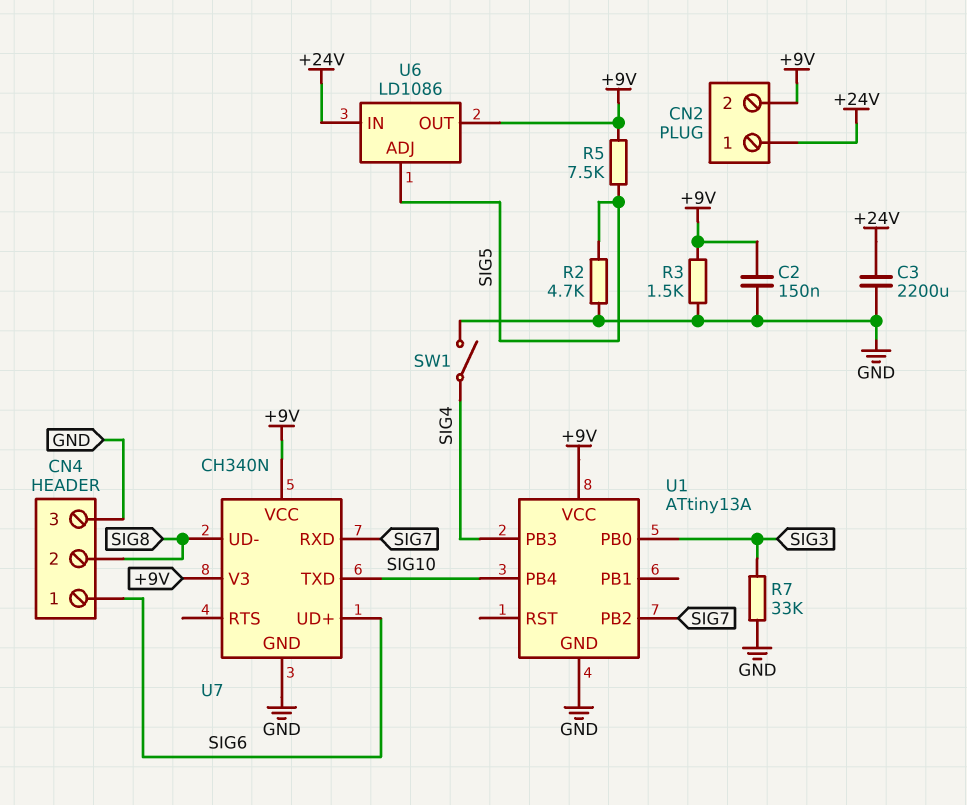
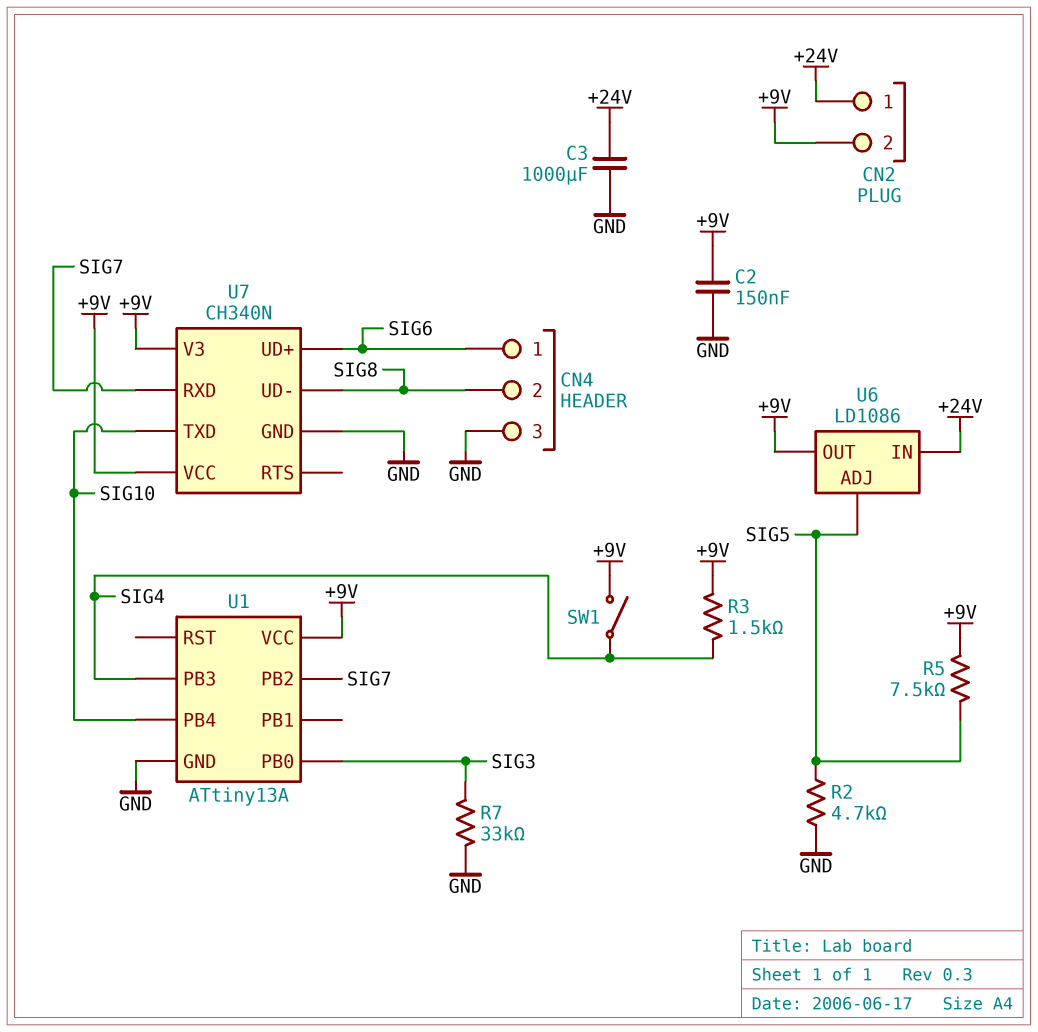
C3: 2200uF (+24V, GND) -> 1000uF (+24V, GND)
R3: 1.5k (+9V, GND) -> 1.5k (+9V, SIG4)
SW1: switch (GND, SIG4) -> switch (+9V, SIG4)

